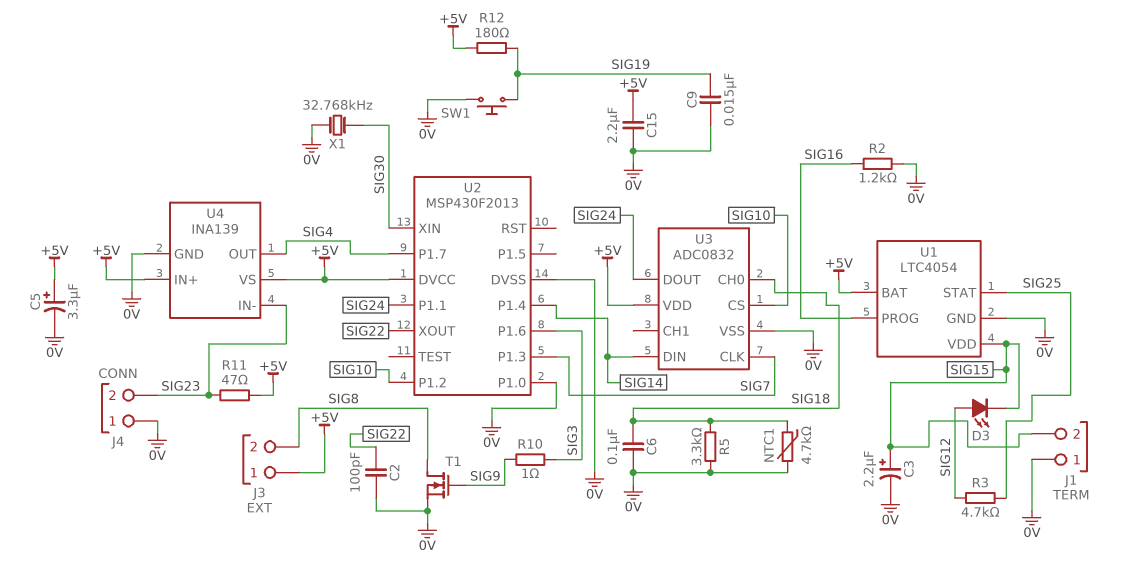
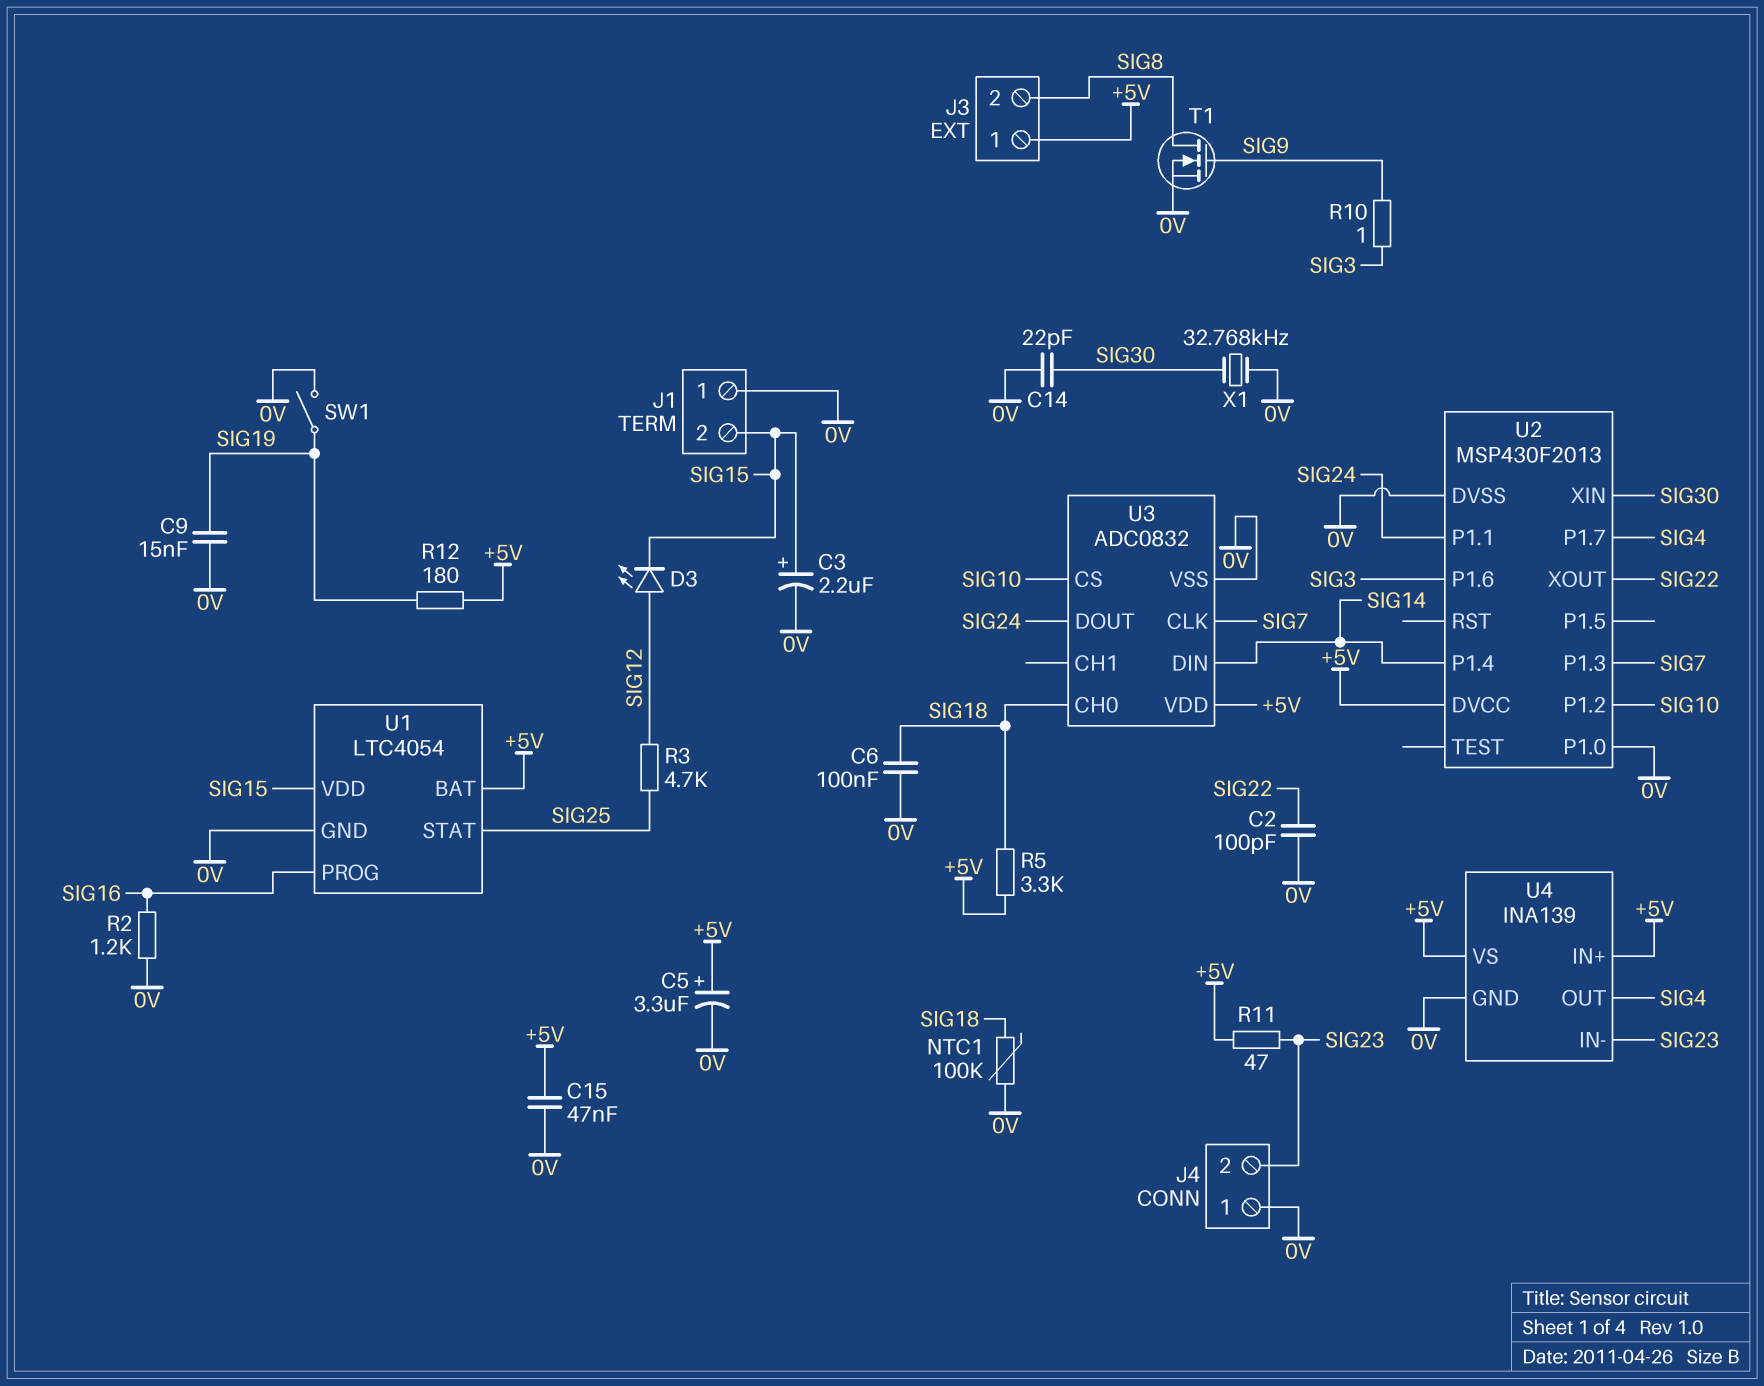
C14: none -> 22pF (0V, SIG30)
C15: 2.2uF (+5V, 0V) -> 47nF (+5V, 0V)
NTC1: 4.7k (0V, SIG18) -> 100k (0V, SIG18)
R5: 3.3k (0V, SIG18) -> 3.3k (+5V, SIG18)
SW1: button (0V, SIG19) -> switch (0V, SIG19)

